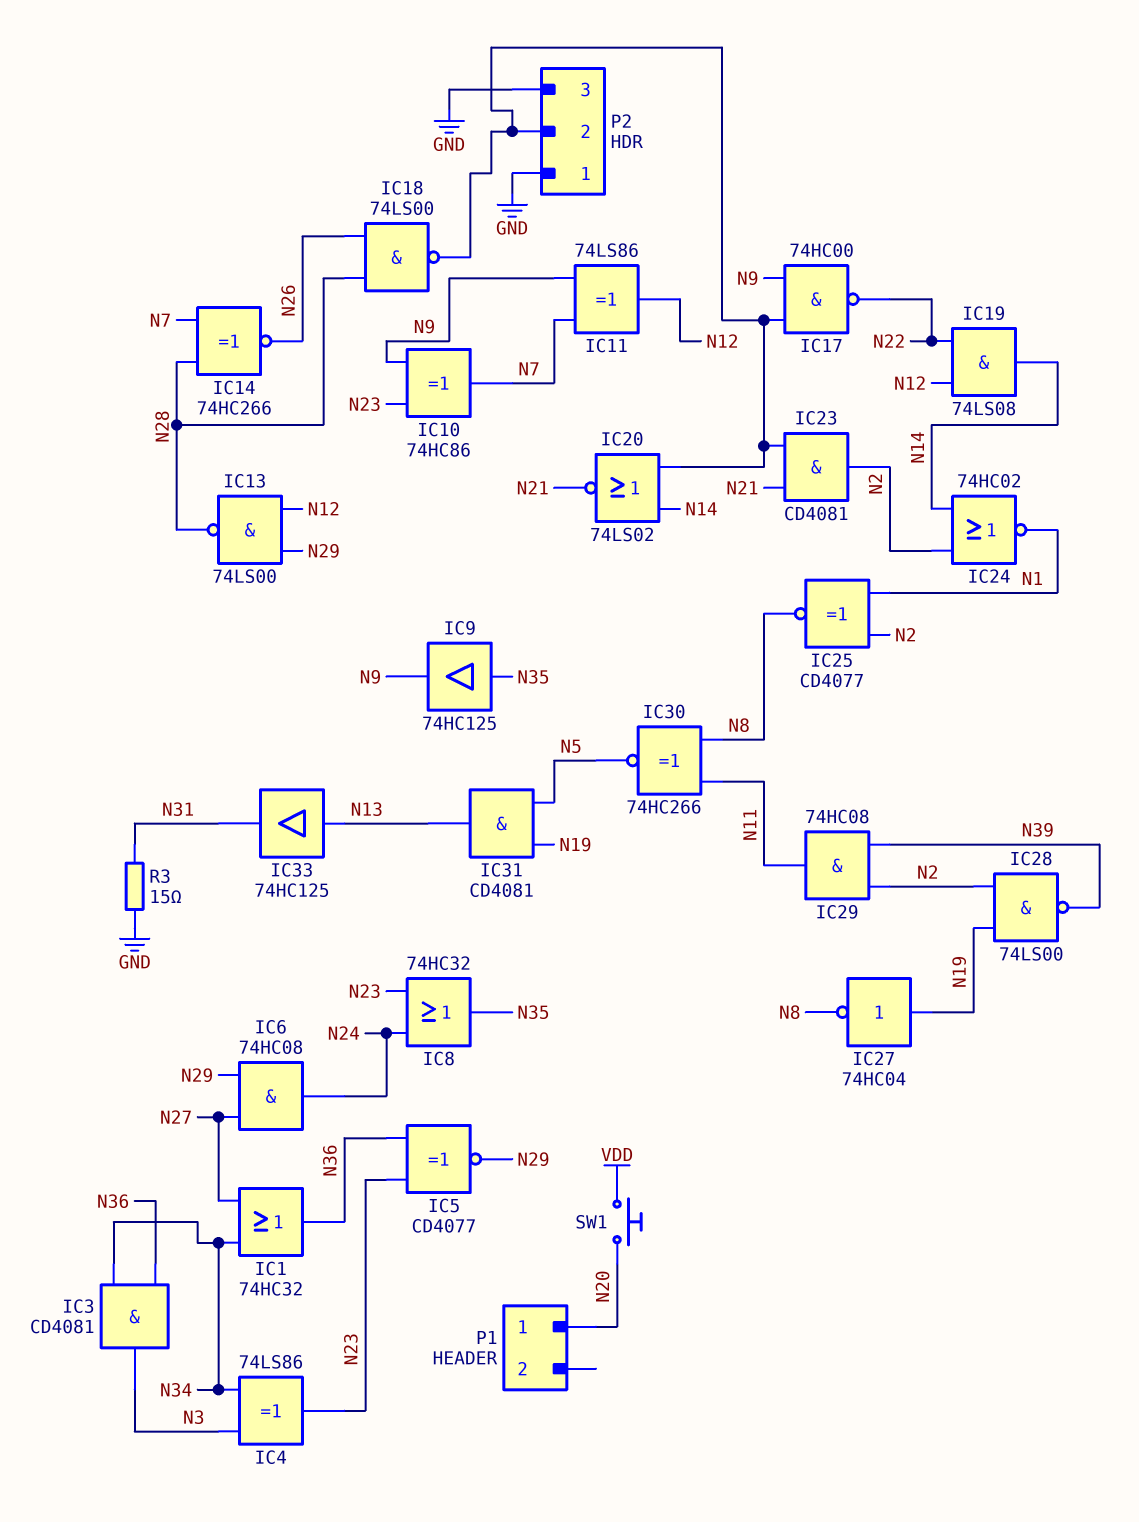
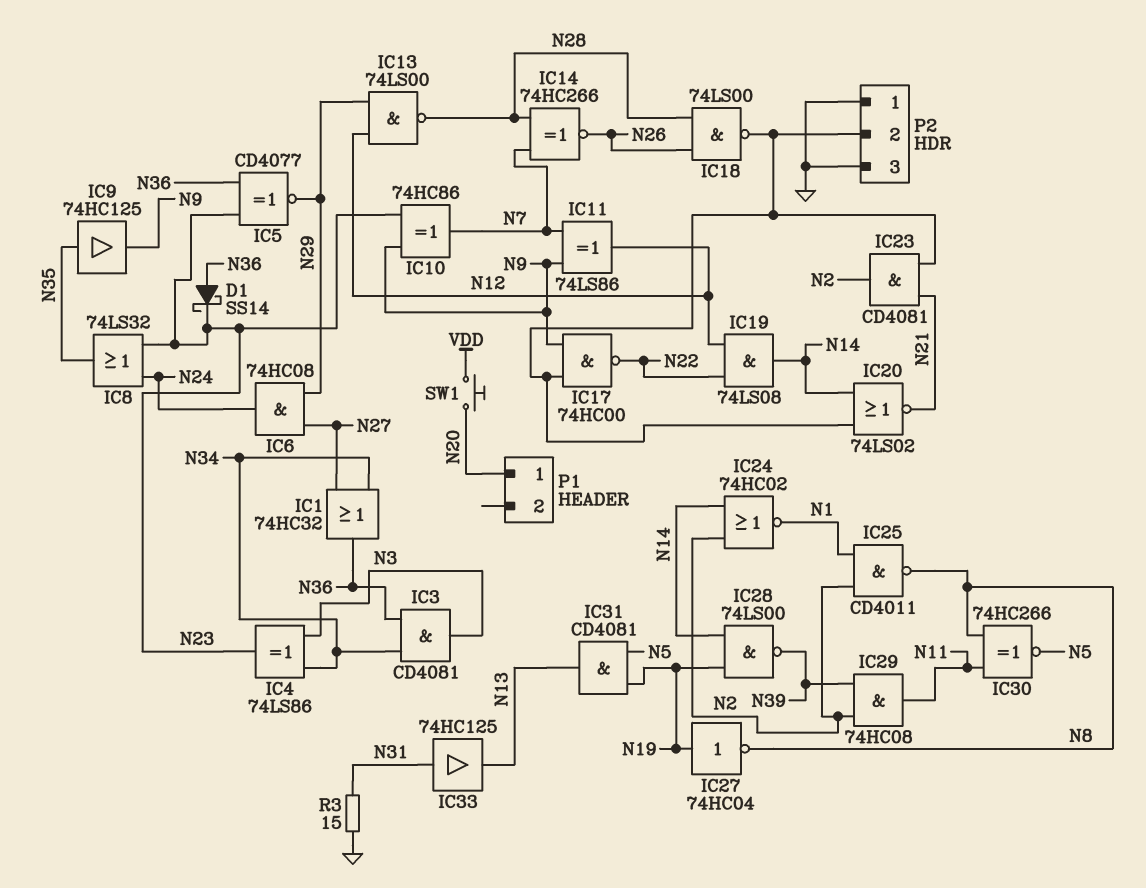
D1: none -> schottky SS14 (A N36, K N23)
IC8: OR 74HC32 (in N23, in N24, out N35) -> OR 74LS32 (in N23, in N24, out N35)
IC25: XNOR CD4077 (in N1, in N2, out N8) -> NAND CD4011 (in N1, in N2, out N8)
IC28: NAND 74LS00 (in N2, in N19, out N39) -> NAND 74LS00 (in N14, in N19, out N39)
IC33: buffer 74HC125 (in N13, out N31) -> buffer 74HC125 (in N31, out N13)

